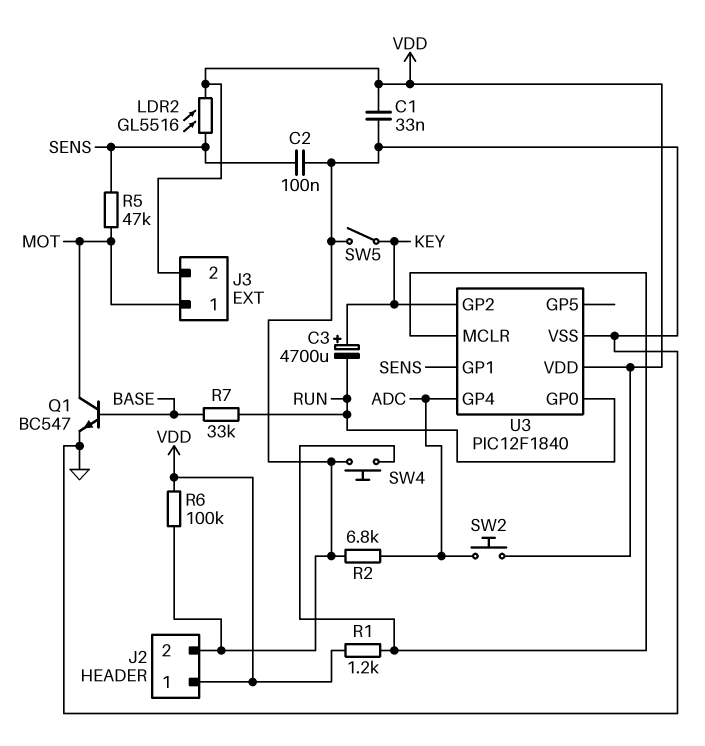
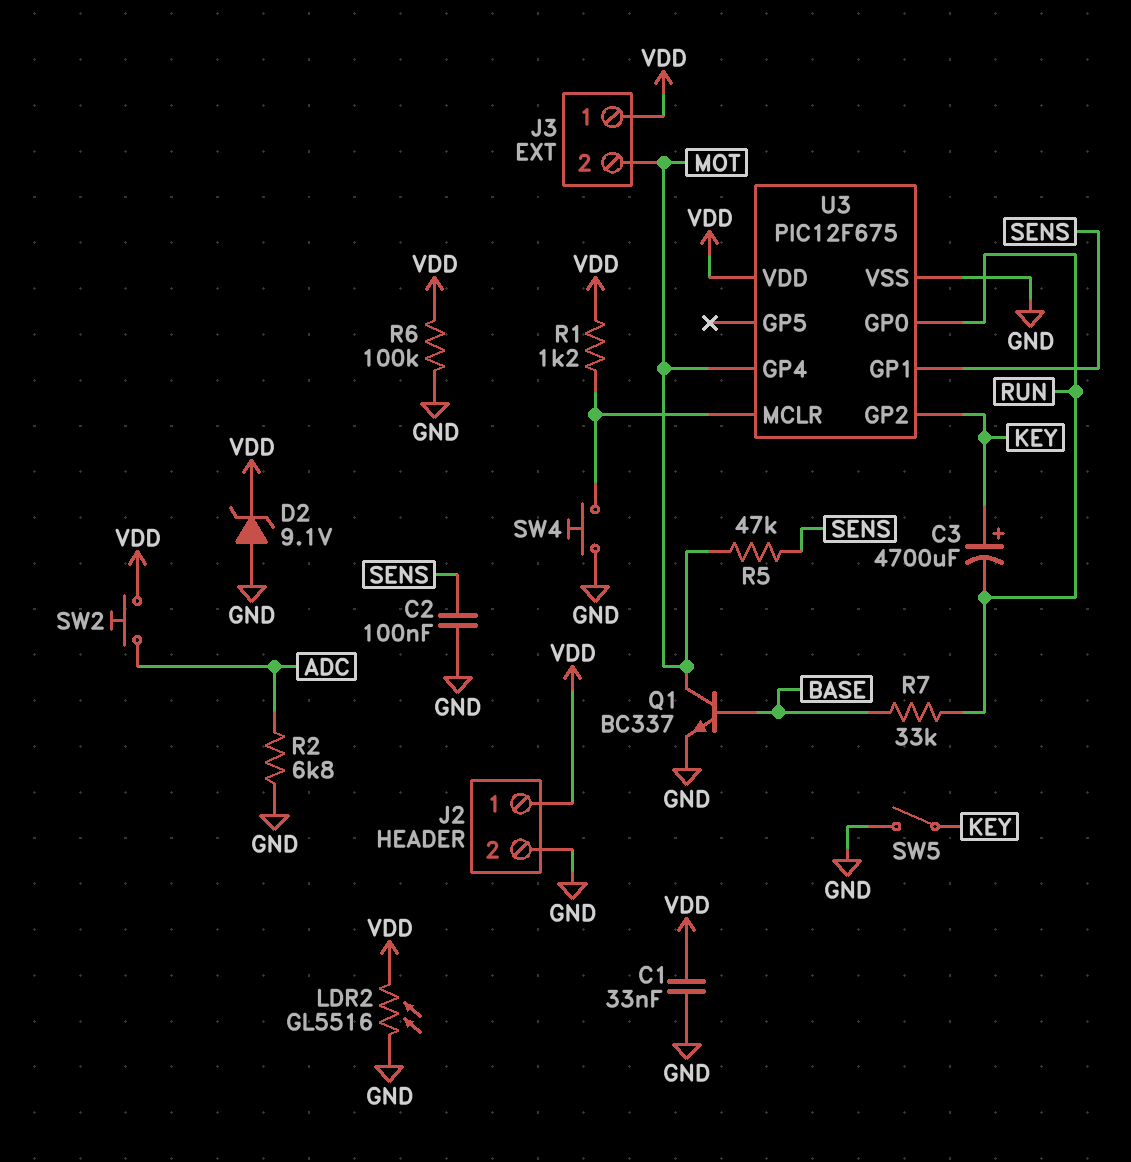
D2: none -> zener 9.1V (A GND, K VDD)
J3 pin 1: MOT -> VDD
J3 pin 2: VDD -> MOT
LDR2: GL5516 (SENS, VDD) -> GL5516 (GND, VDD)
Q1: NPN BC547 (B BASE, C MOT, E GND) -> NPN BC337 (B BASE, C MOT, E GND)
U3: PIC12F1840 -> PIC12F675
U3 pin GP4: ADC -> MOT

